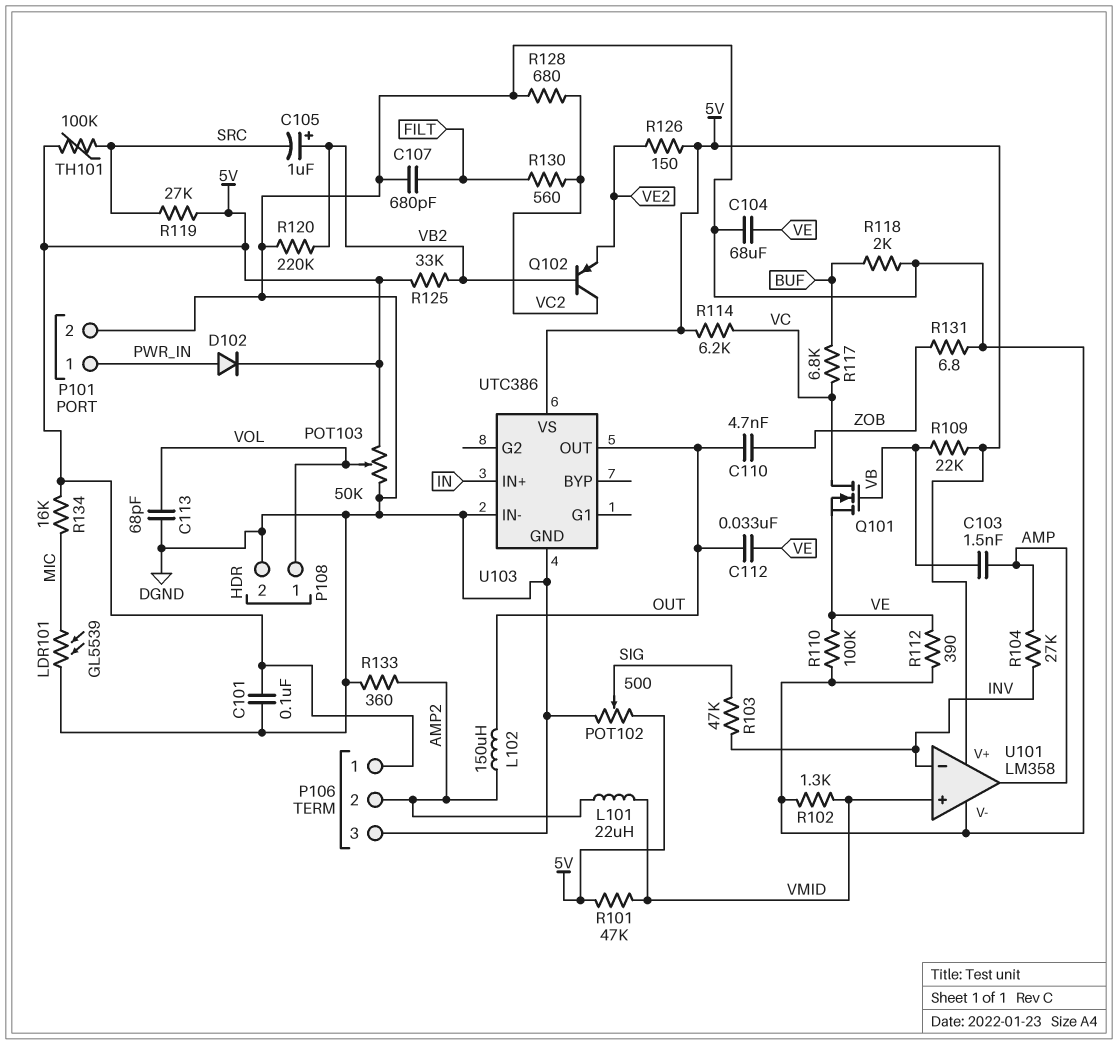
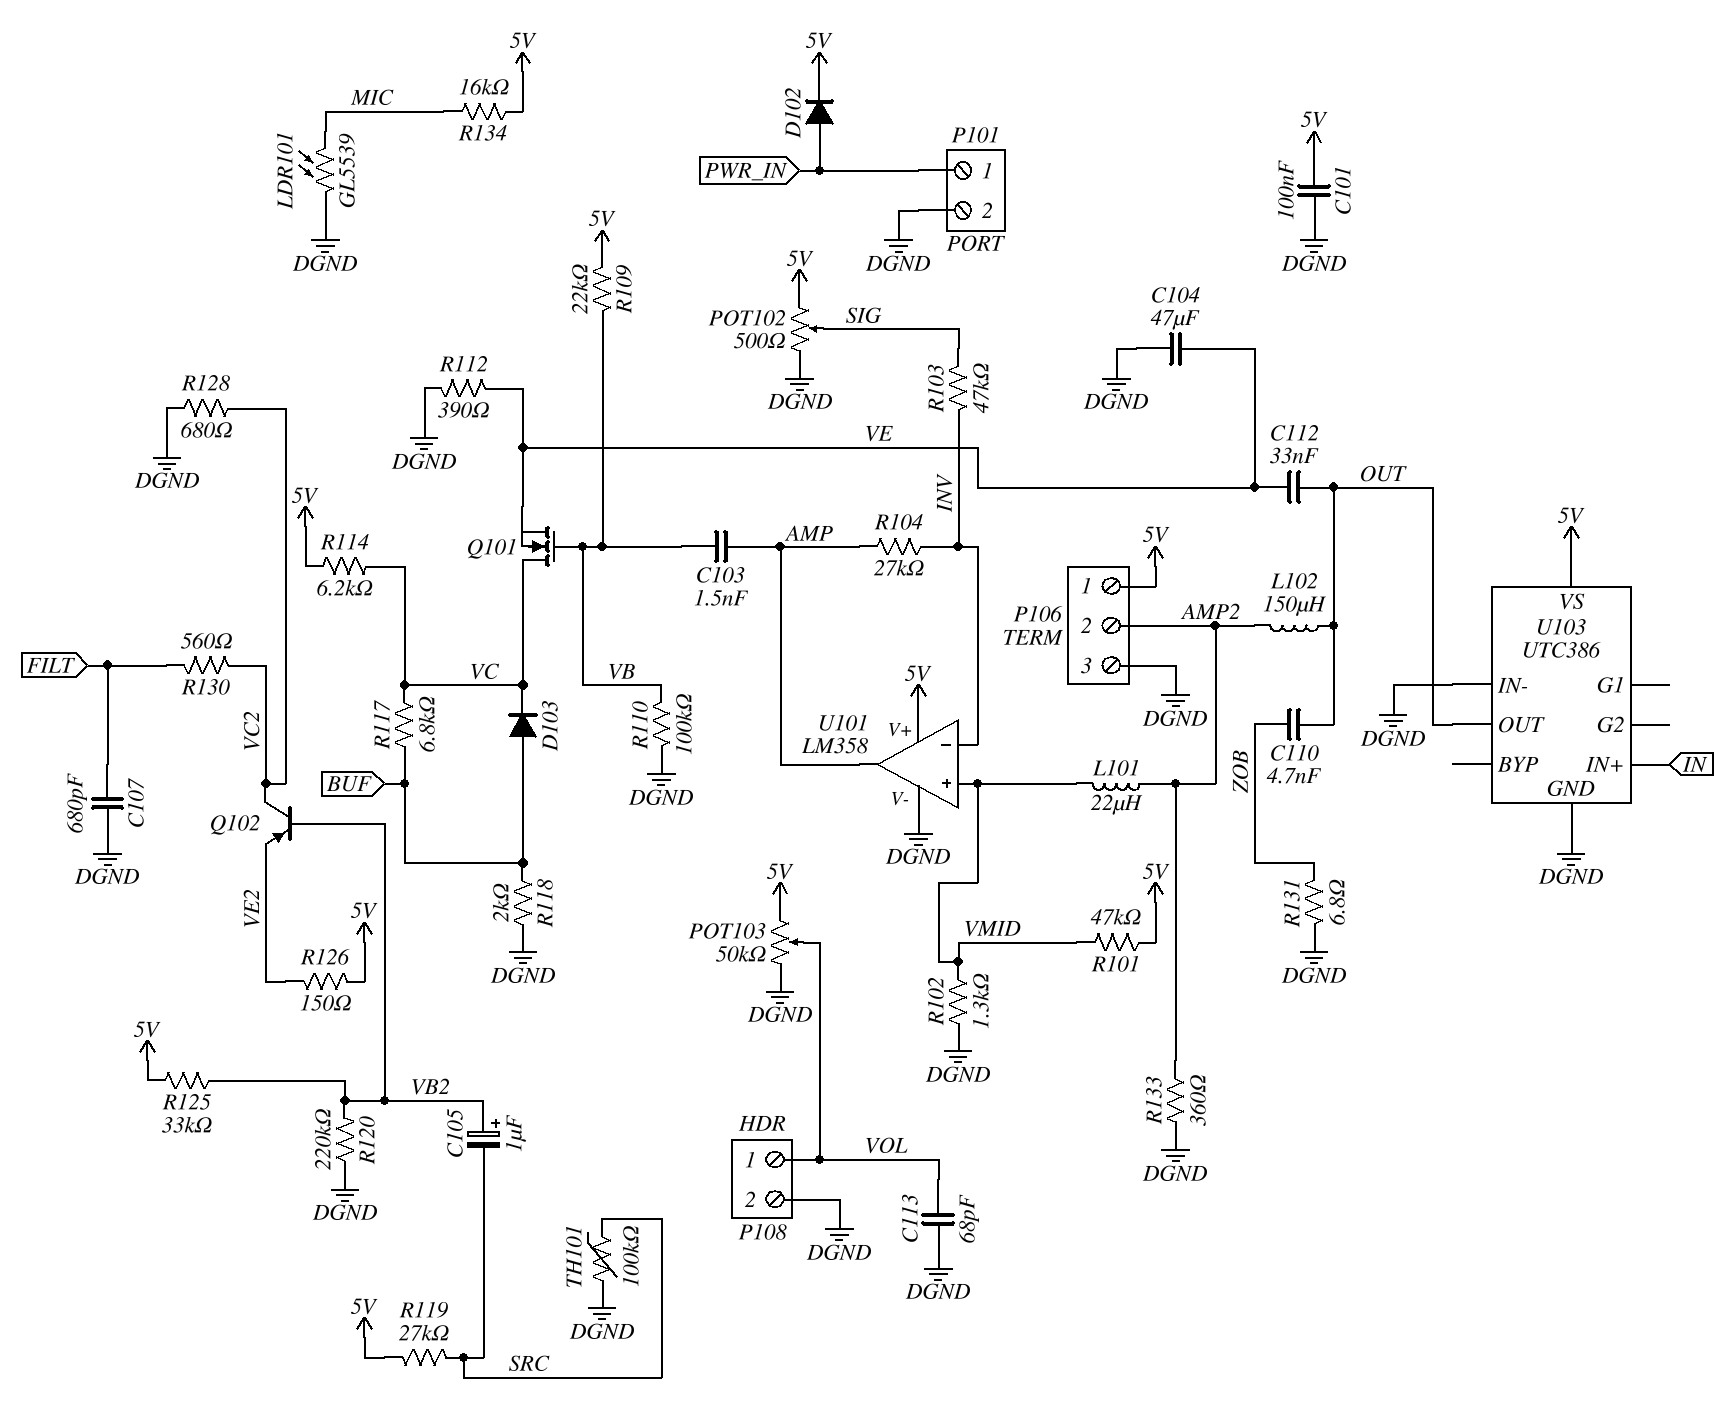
C104: 68uF (DGND, VE) -> 47uF (DGND, VE)
D103: none -> diode (A BUF, K VC)
R110: 100k (DGND, VE) -> 100k (DGND, VB)
TH101: 100k (5V, SRC) -> 100k (DGND, SRC)

